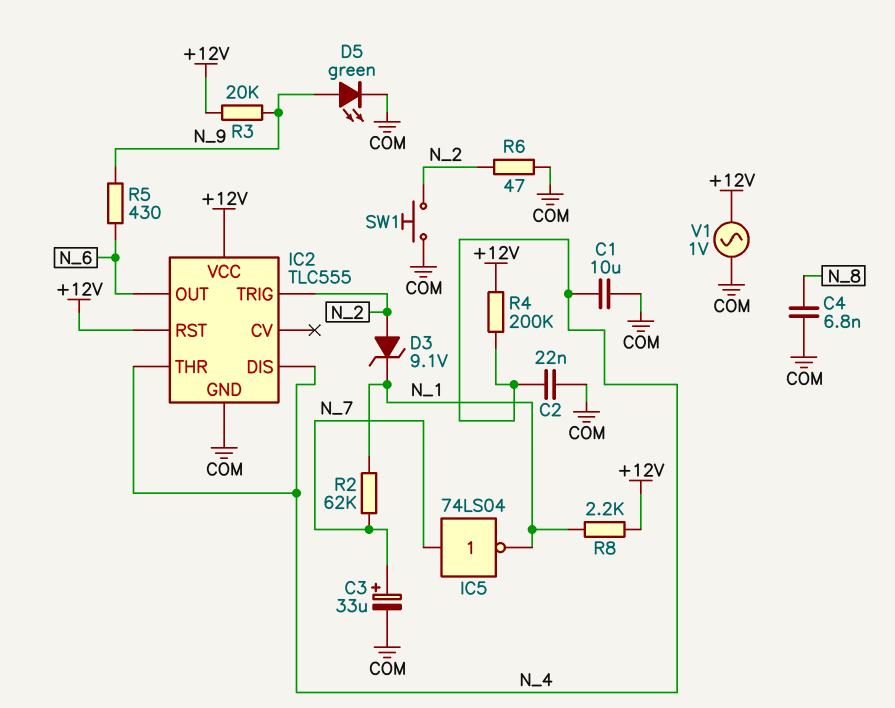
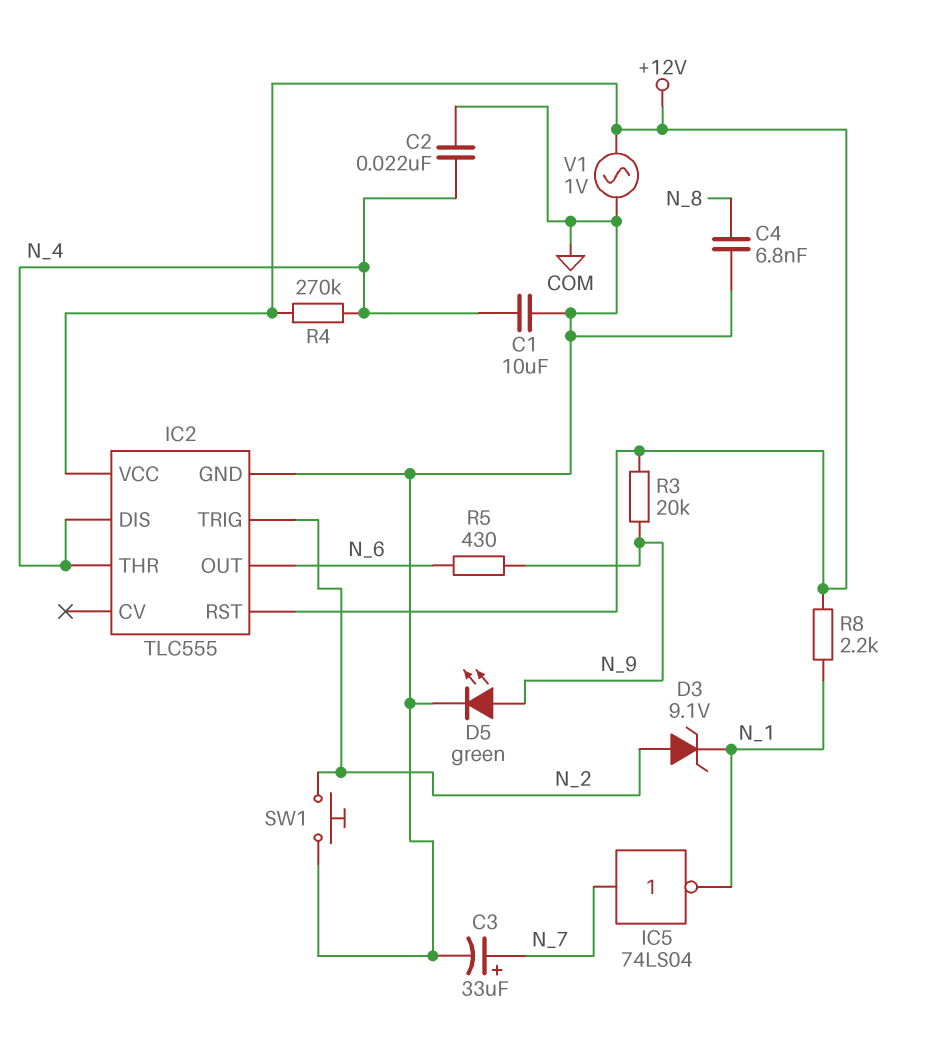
R2: 62k (N_1, N_7) -> none
R4: 200k (+12V, N_4) -> 270k (+12V, N_4)
R6: 47 (COM, N_2) -> none

